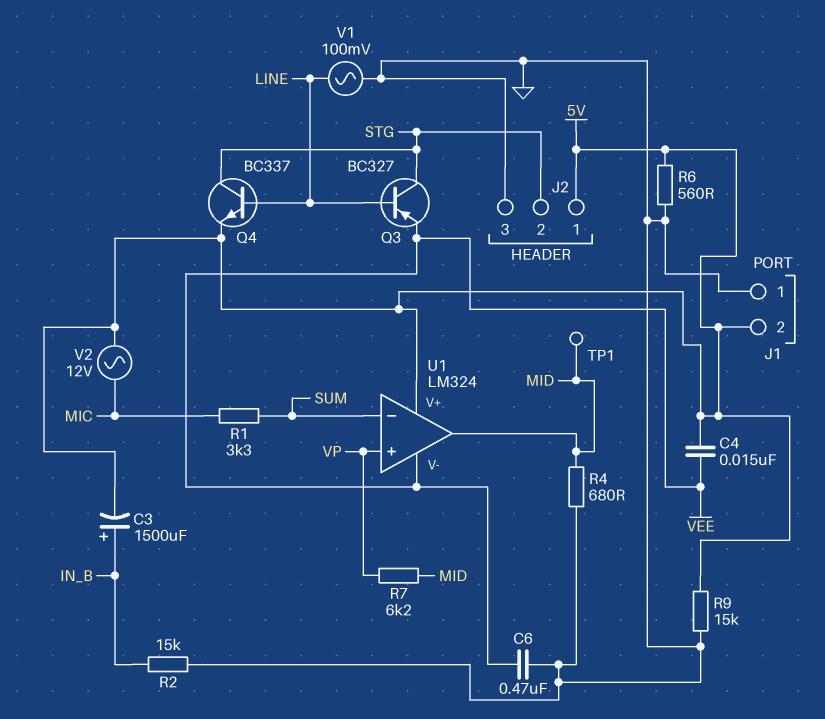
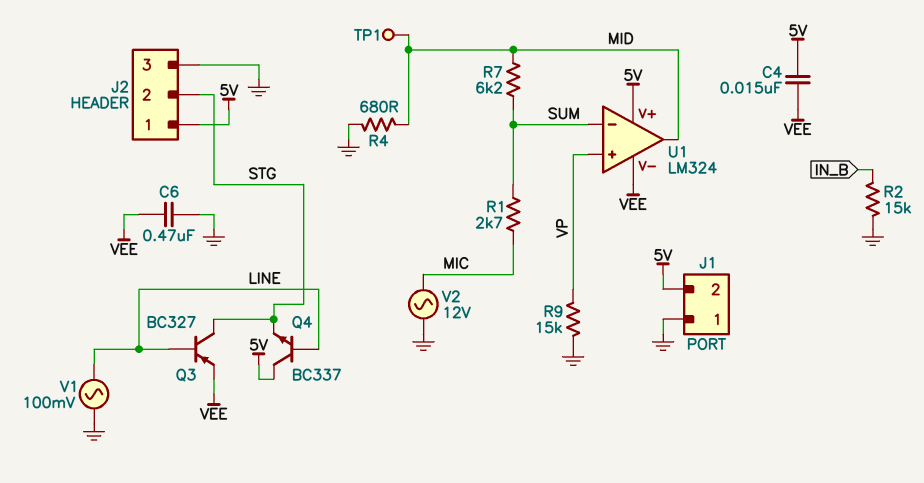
C3: 1500uF (plus IN_B, minus 5V) -> none
Q4: NPN BC337 (B LINE, C STG, E 5V) -> NPN BC337 (B LINE, C 5V, E STG)
R1: 3.3k (MIC, SUM) -> 2.7k (MIC, SUM)
R6: 560 (5V, GND) -> none
R7: 6.2k (MID, VP) -> 6.2k (MID, SUM)
R9: 15k (5V, GND) -> 15k (GND, VP)
V2: AC 12V (5V, MIC) -> AC 12V (GND, MIC)

